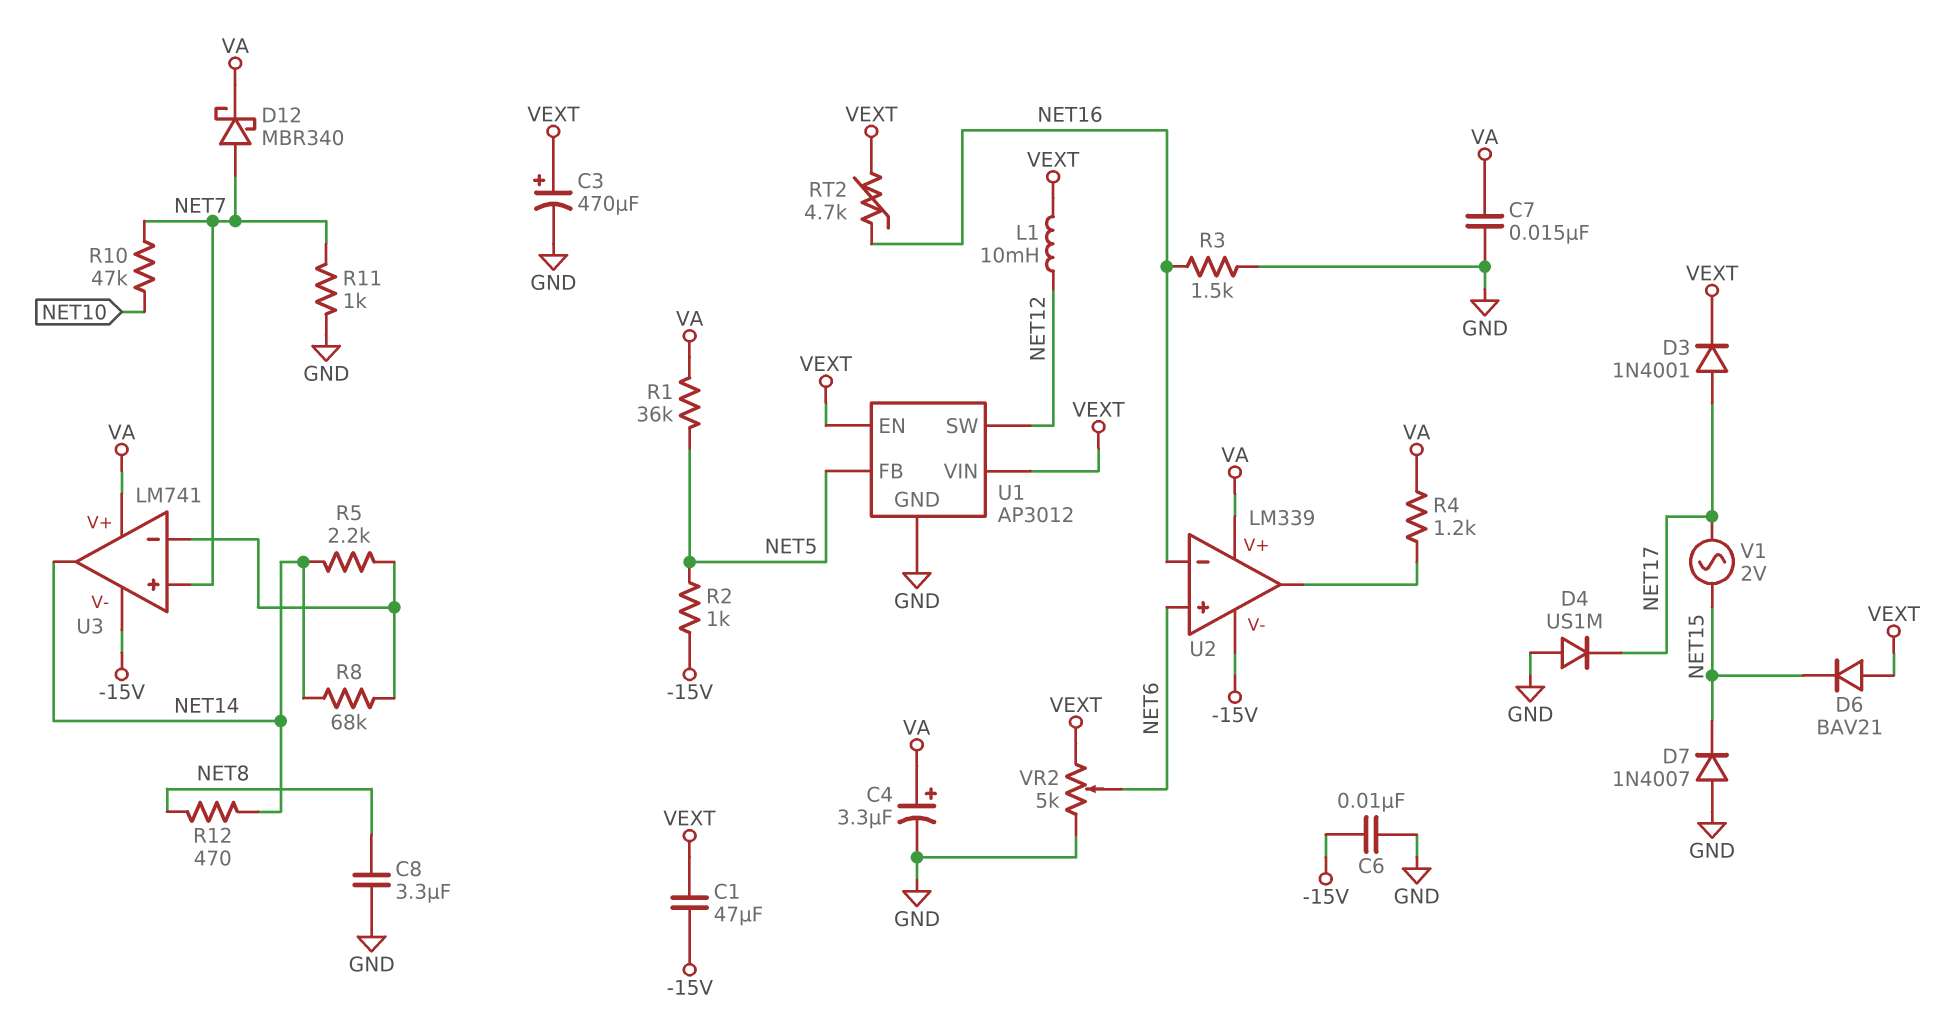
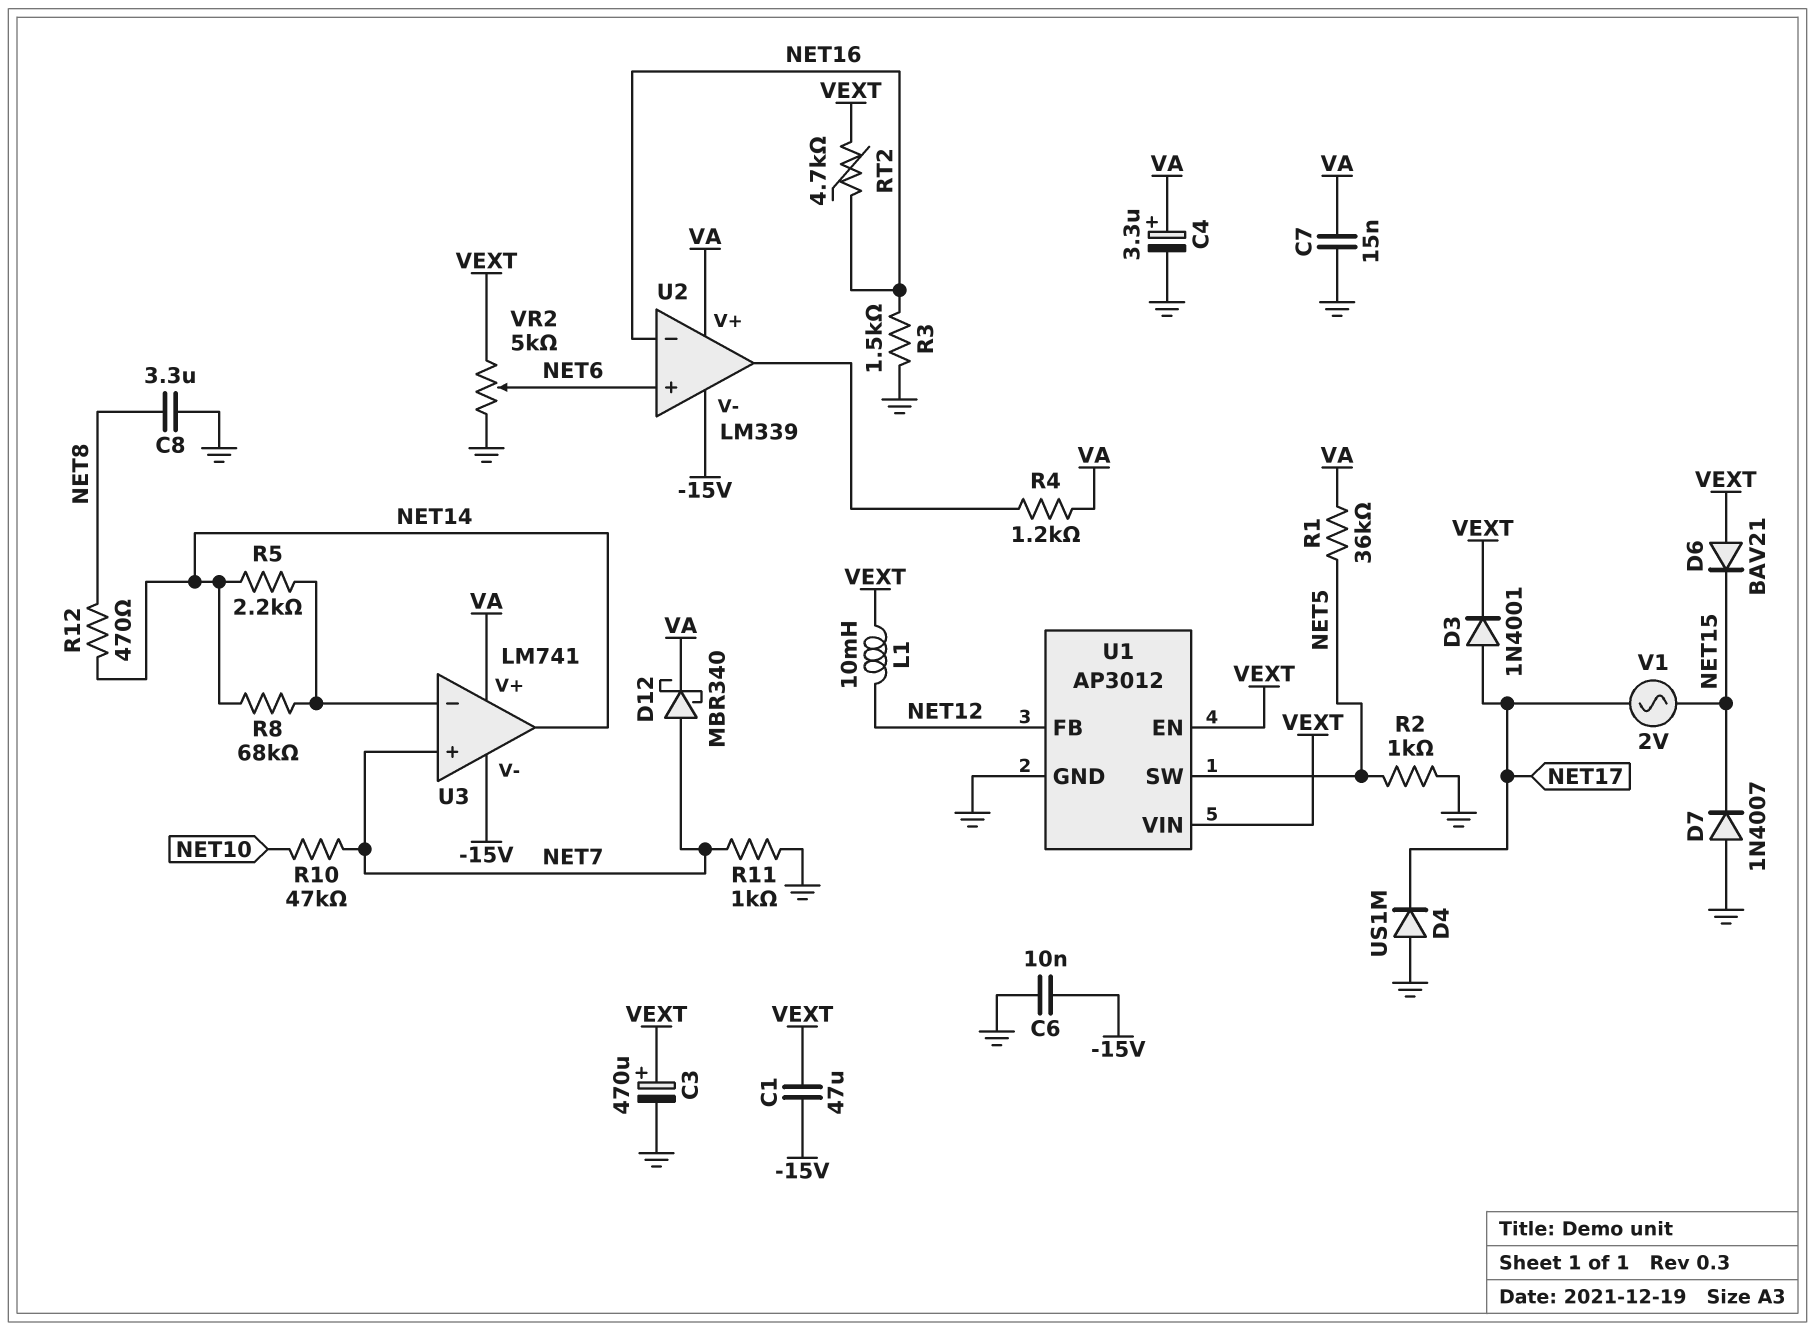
R2: 1k (-15V, NET5) -> 1k (GND, NET5)
U1 pin FB: NET5 -> NET12
U1 pin SW: NET12 -> NET5

